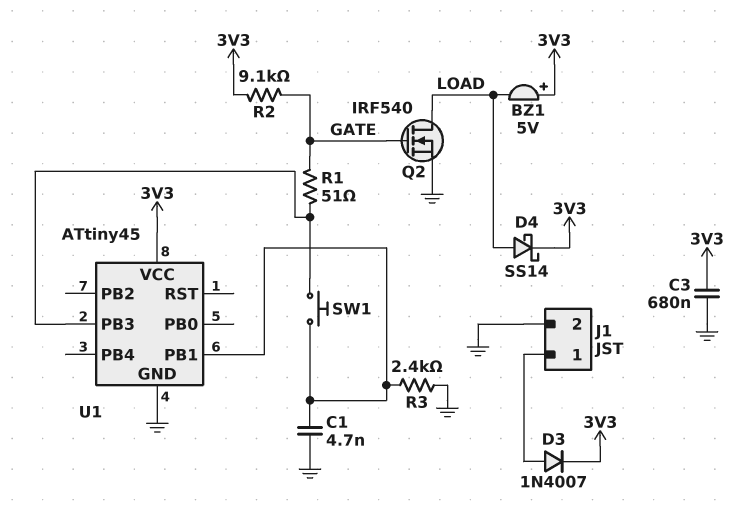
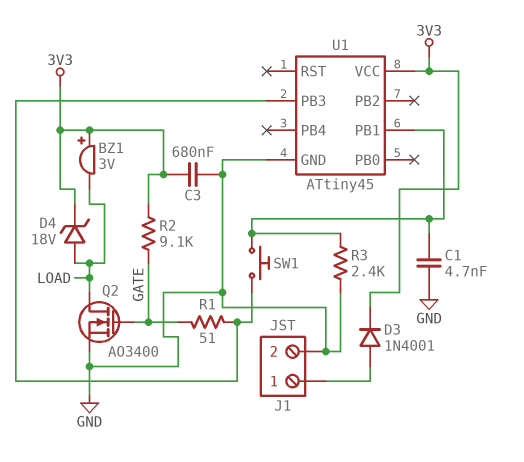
BZ1: buzzer 5V (plus 3V3, minus LOAD) -> buzzer 3V (plus 3V3, minus LOAD)
D3: diode 1N4007 (A J1/1, K 3V3) -> diode 1N4001 (A J1/1, K 3V3)
D4: schottky SS14 (A LOAD, K 3V3) -> zener 18V (A LOAD, K 3V3)
Q2: NMOS IRF540 (G GATE, D LOAD, S GND) -> NMOS AO3400 (G GATE, D LOAD, S GND)

